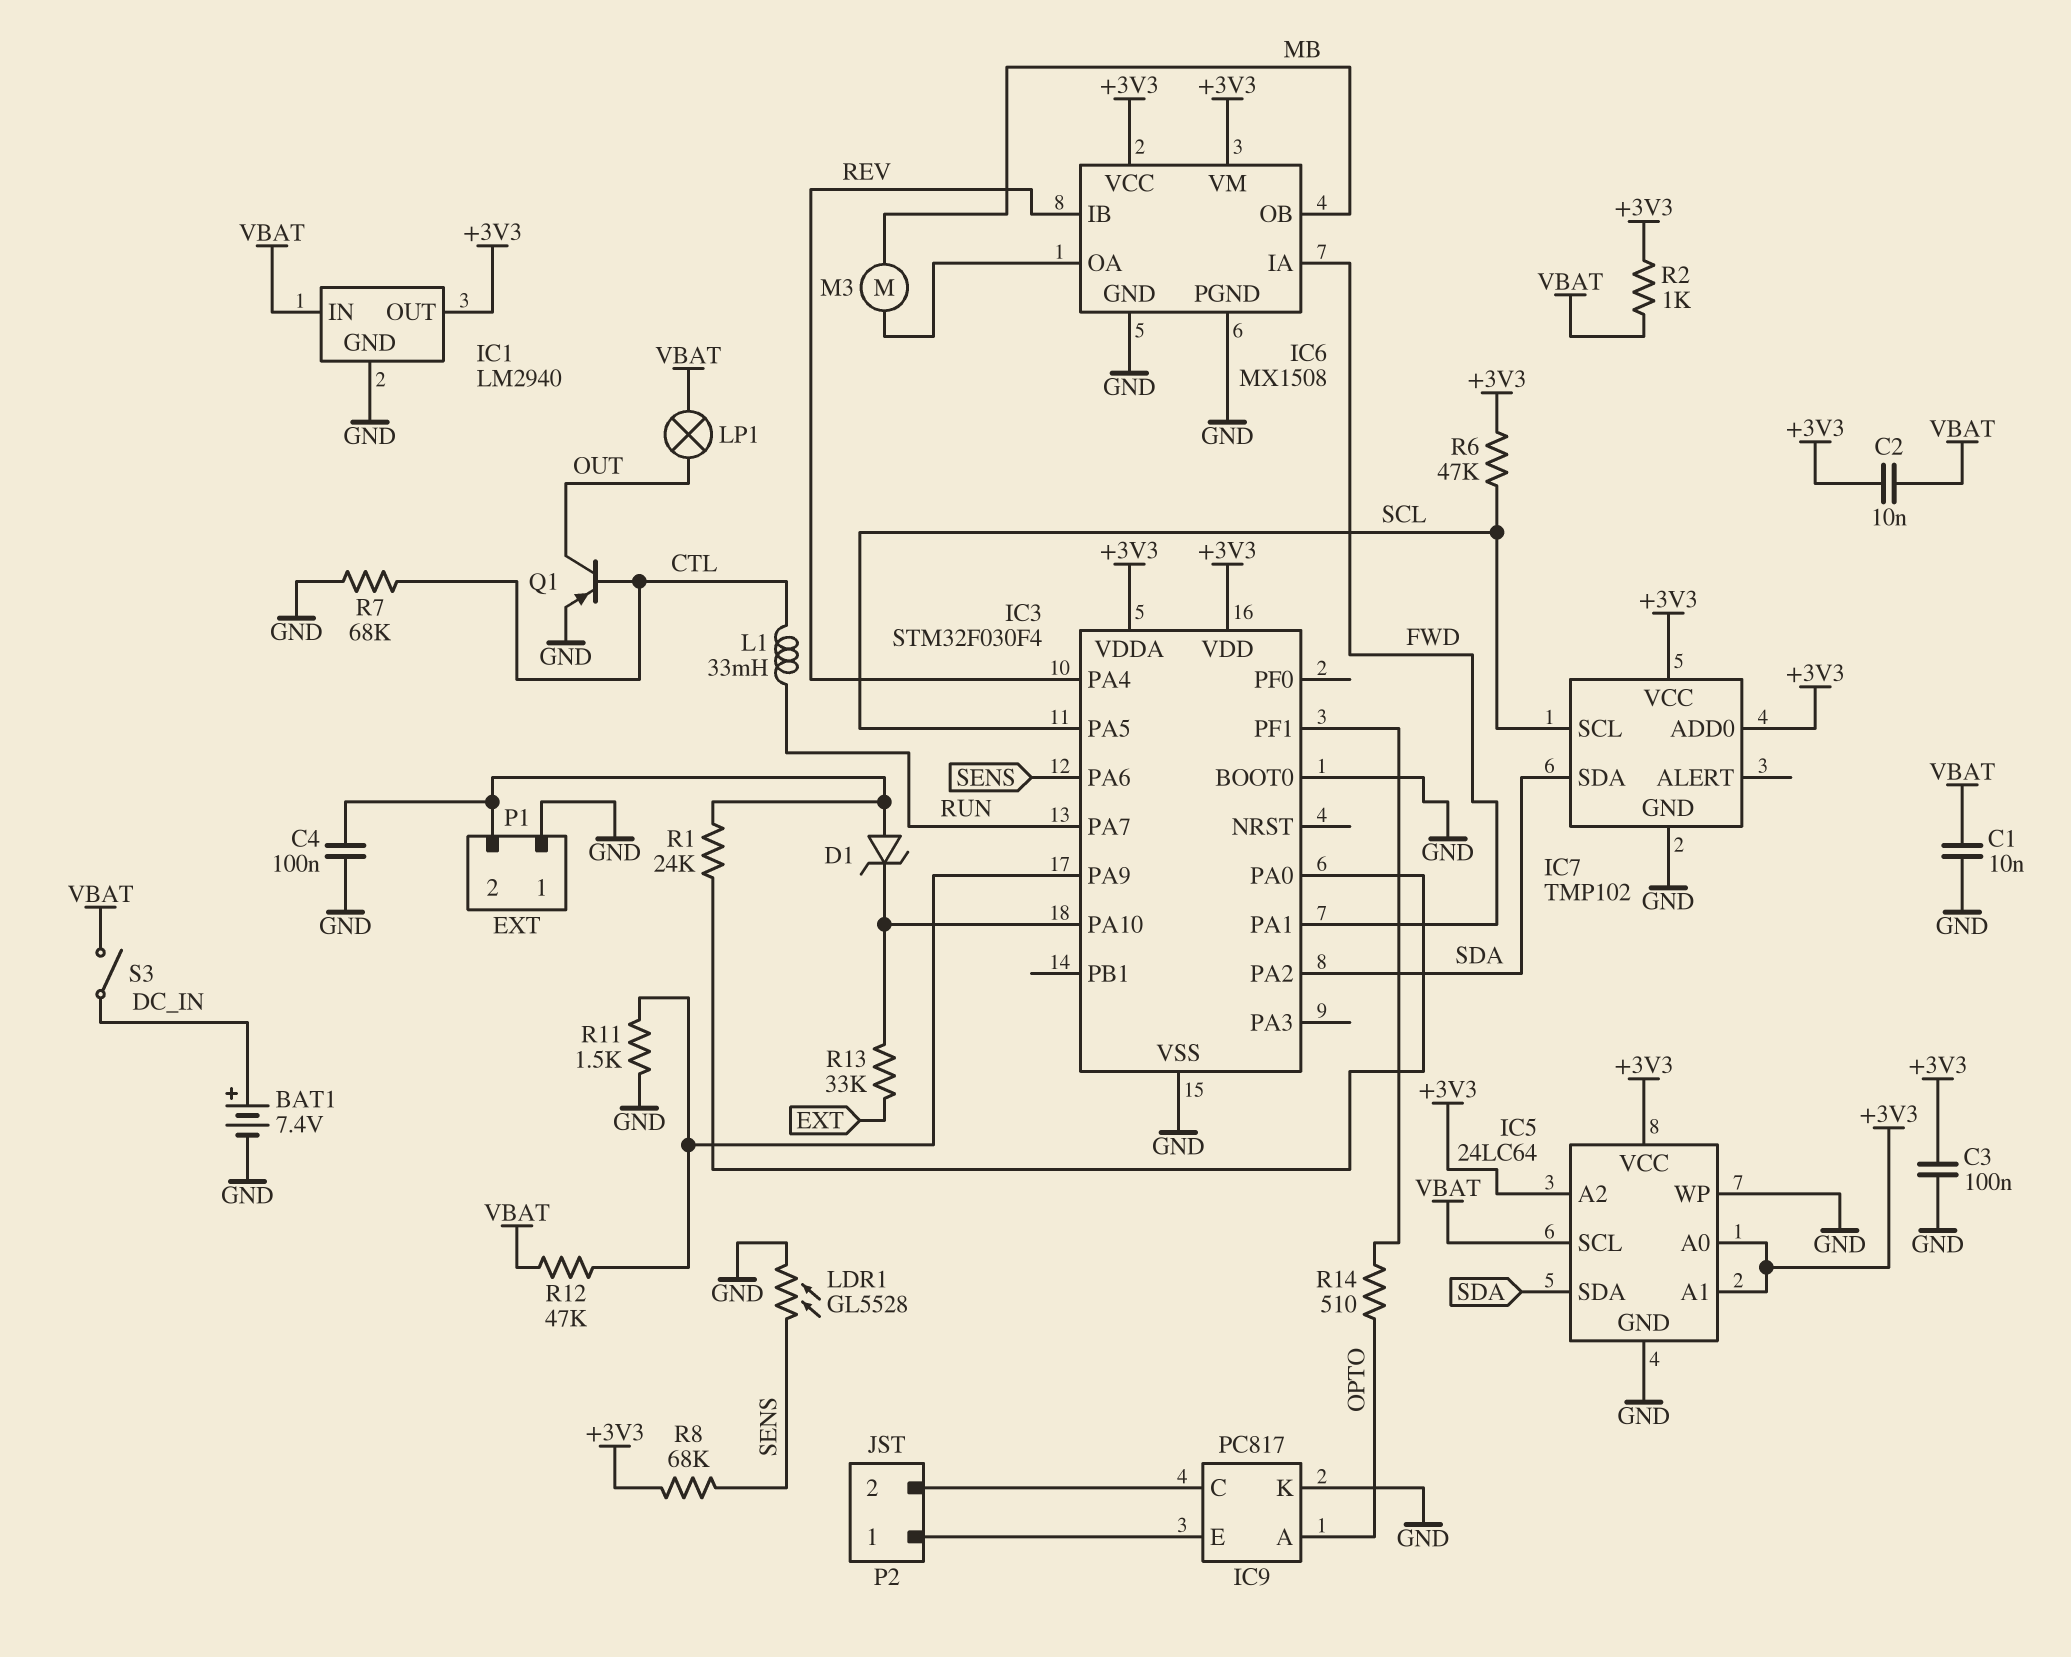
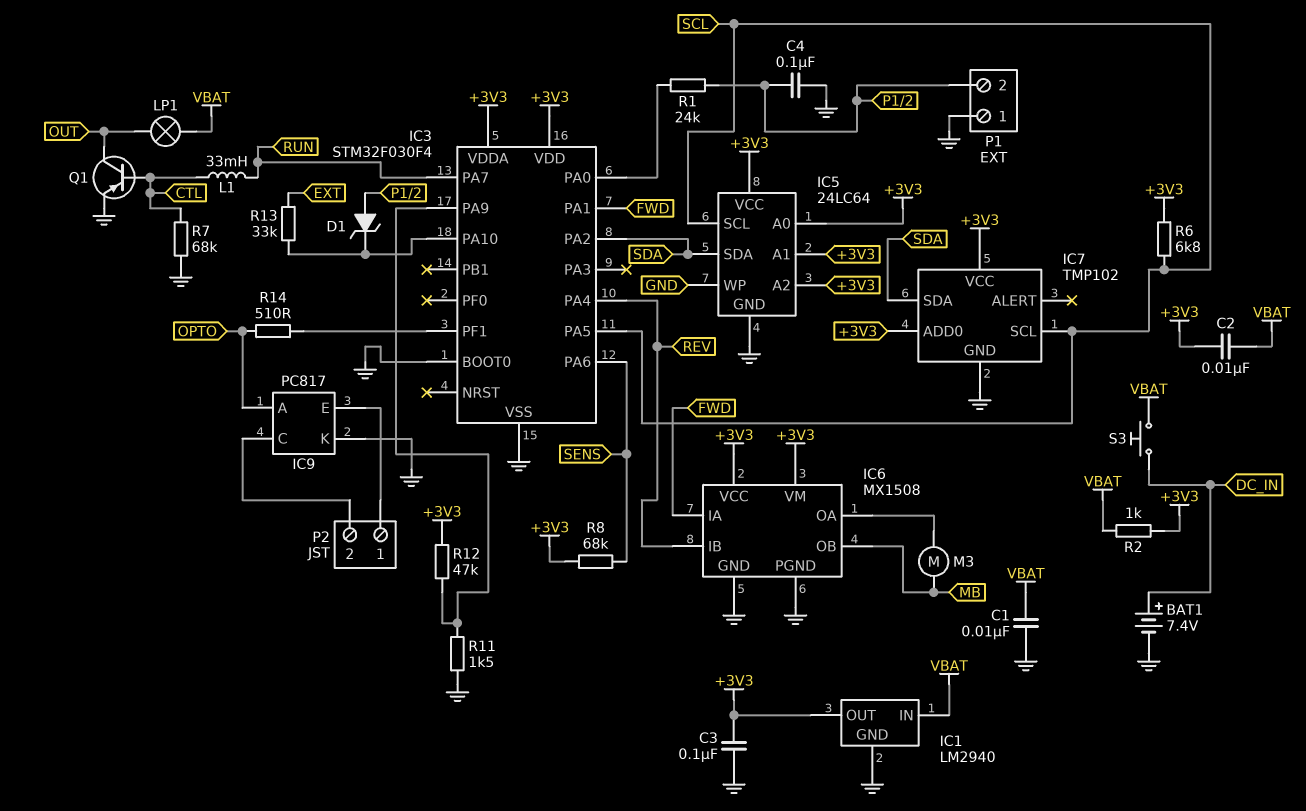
IC5 pin SCL: VBAT -> SCL
LDR1: GL5528 (GND, SENS) -> none
R6: 47k (+3V3, SCL) -> 6.8k (+3V3, SCL)
R12: 47k (IC3/PA9, VBAT) -> 47k (+3V3, IC3/PA9)
S3: switch (DC_IN, VBAT) -> button (DC_IN, VBAT)

